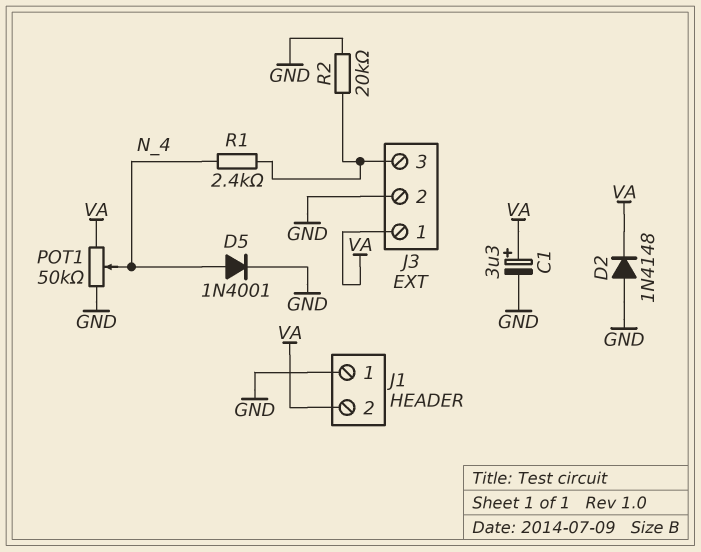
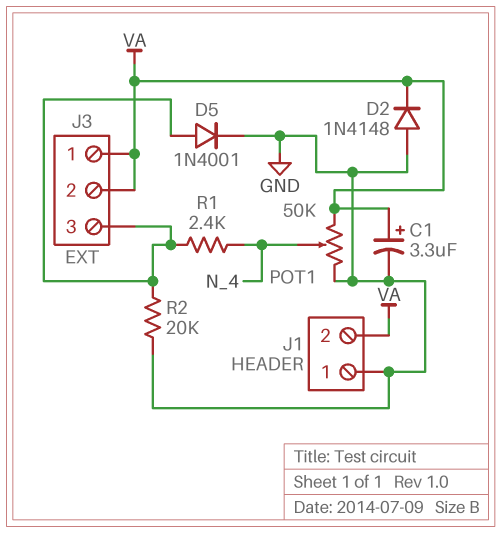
D5: diode 1N4001 (A N_4, K GND) -> diode 1N4001 (A J3/3, K GND)
J3 pin 2: GND -> VA

